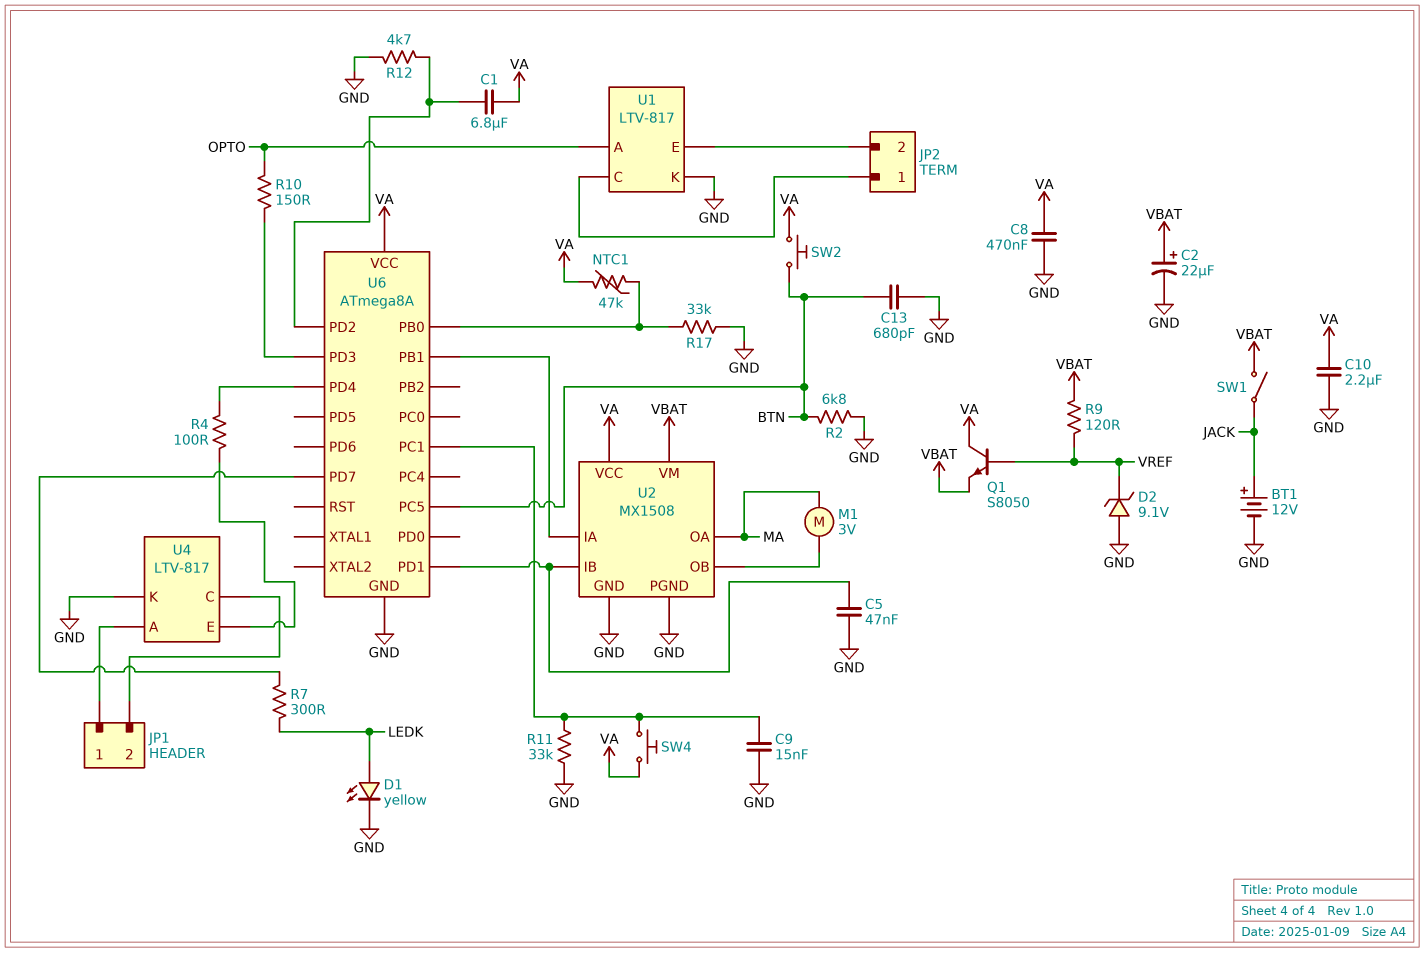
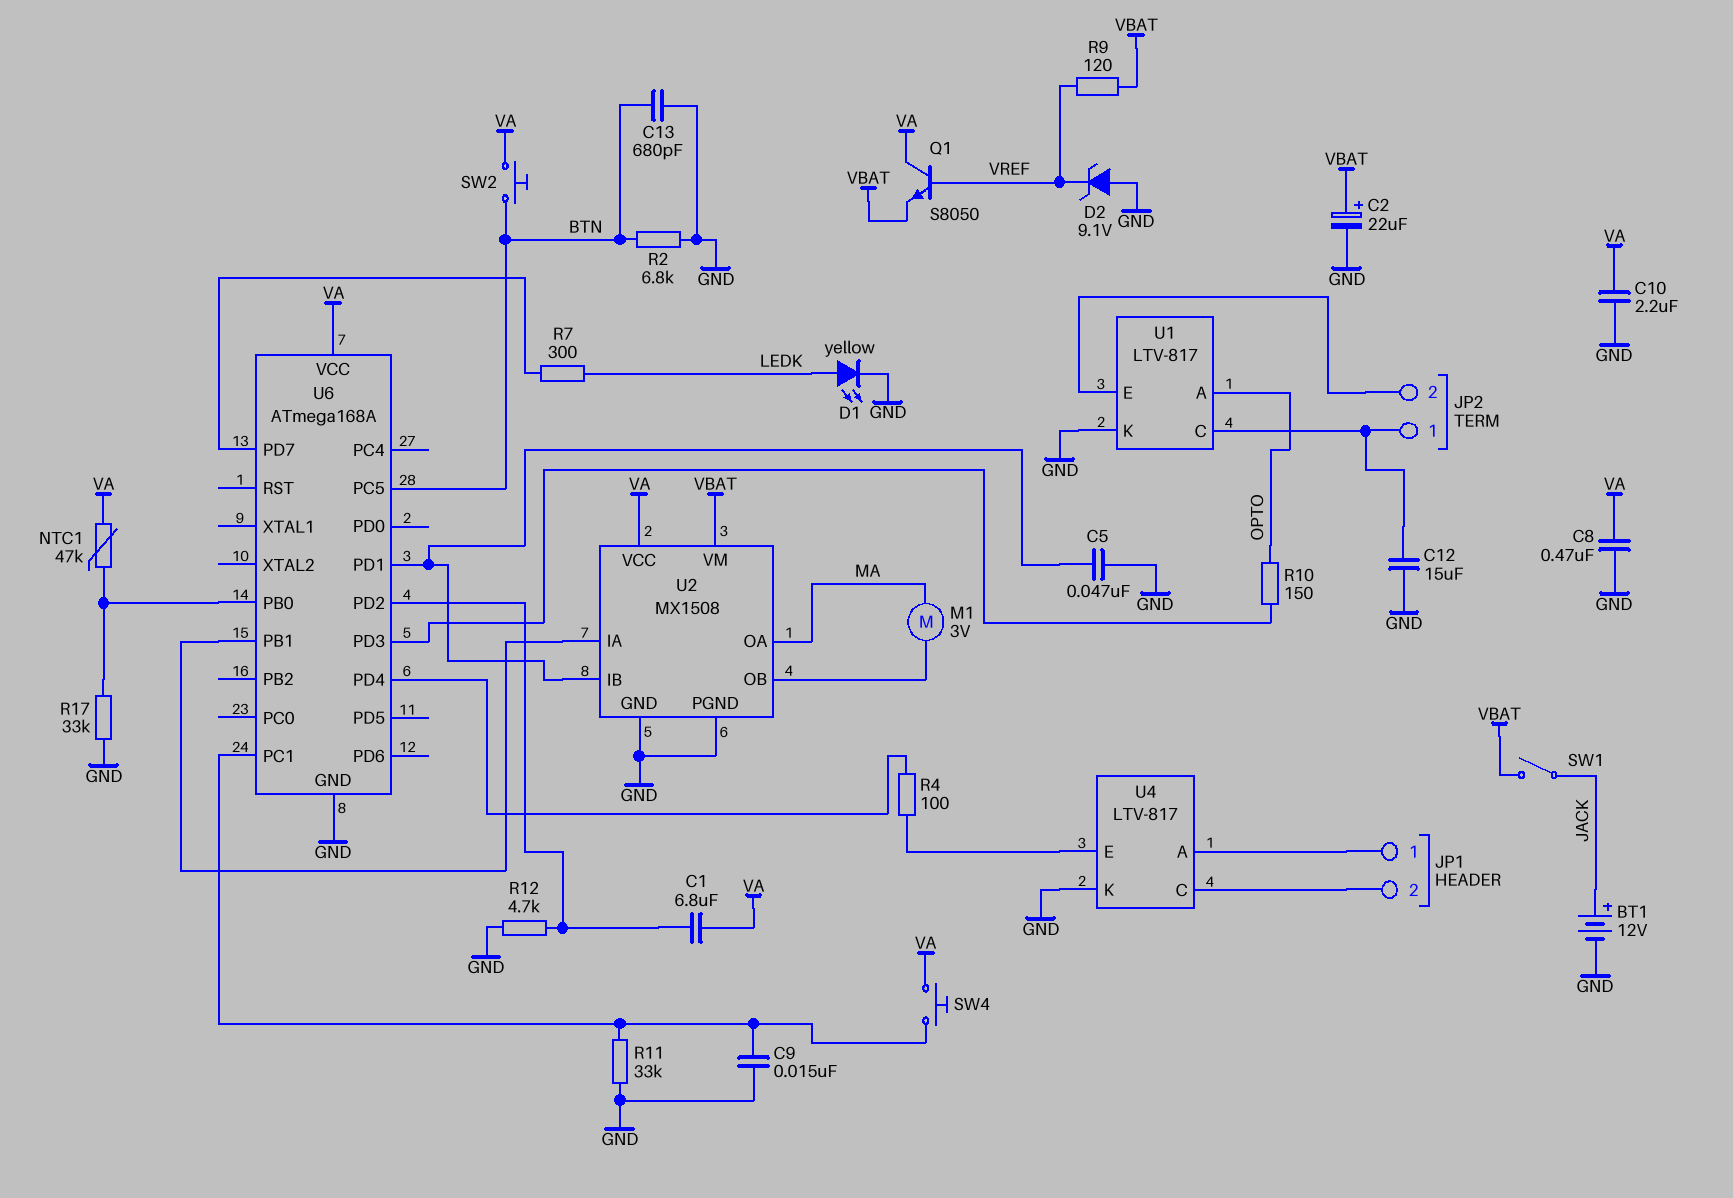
C12: none -> 15uF (GND, JP2/1)
U6: ATmega8A -> ATmega168A

